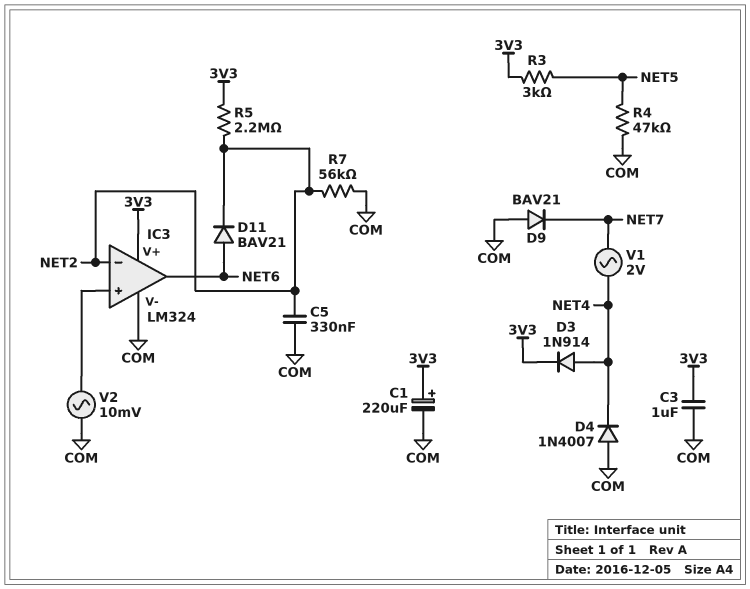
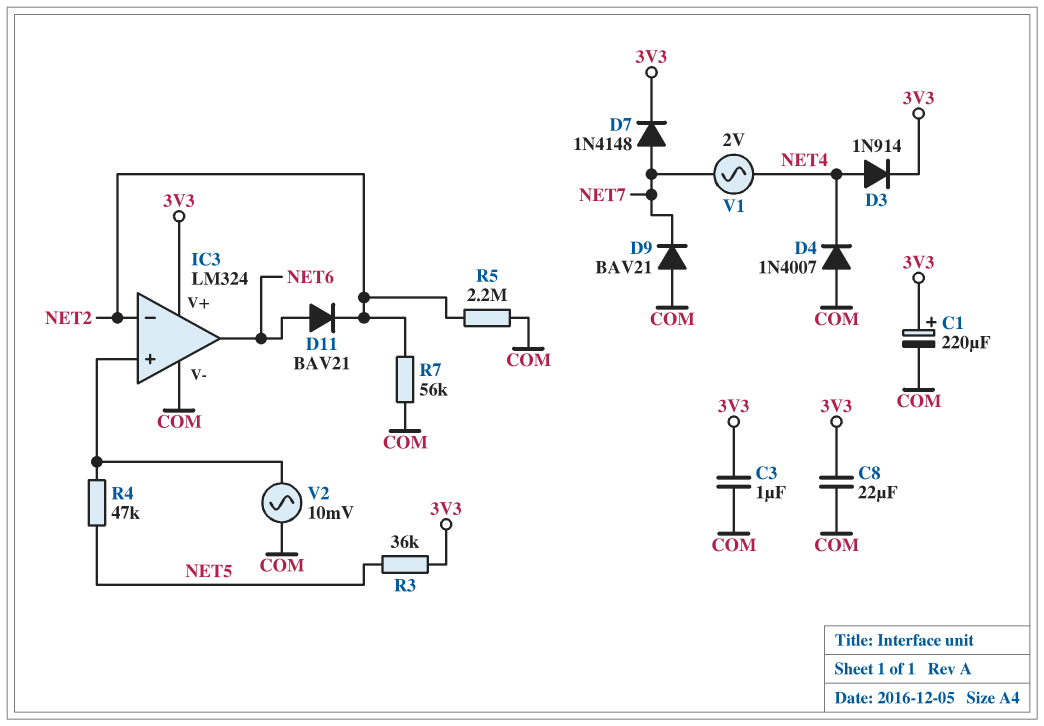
C5: 330nF (COM, NET2) -> none
C8: none -> 22uF (3V3, COM)
D7: none -> diode 1N4148 (A NET7, K 3V3)
R3: 3k (3V3, NET5) -> 36k (3V3, NET5)
R4: 47k (COM, NET5) -> 47k (IC3/in+, NET5)
R5: 2.2M (3V3, NET2) -> 2.2M (COM, NET2)

